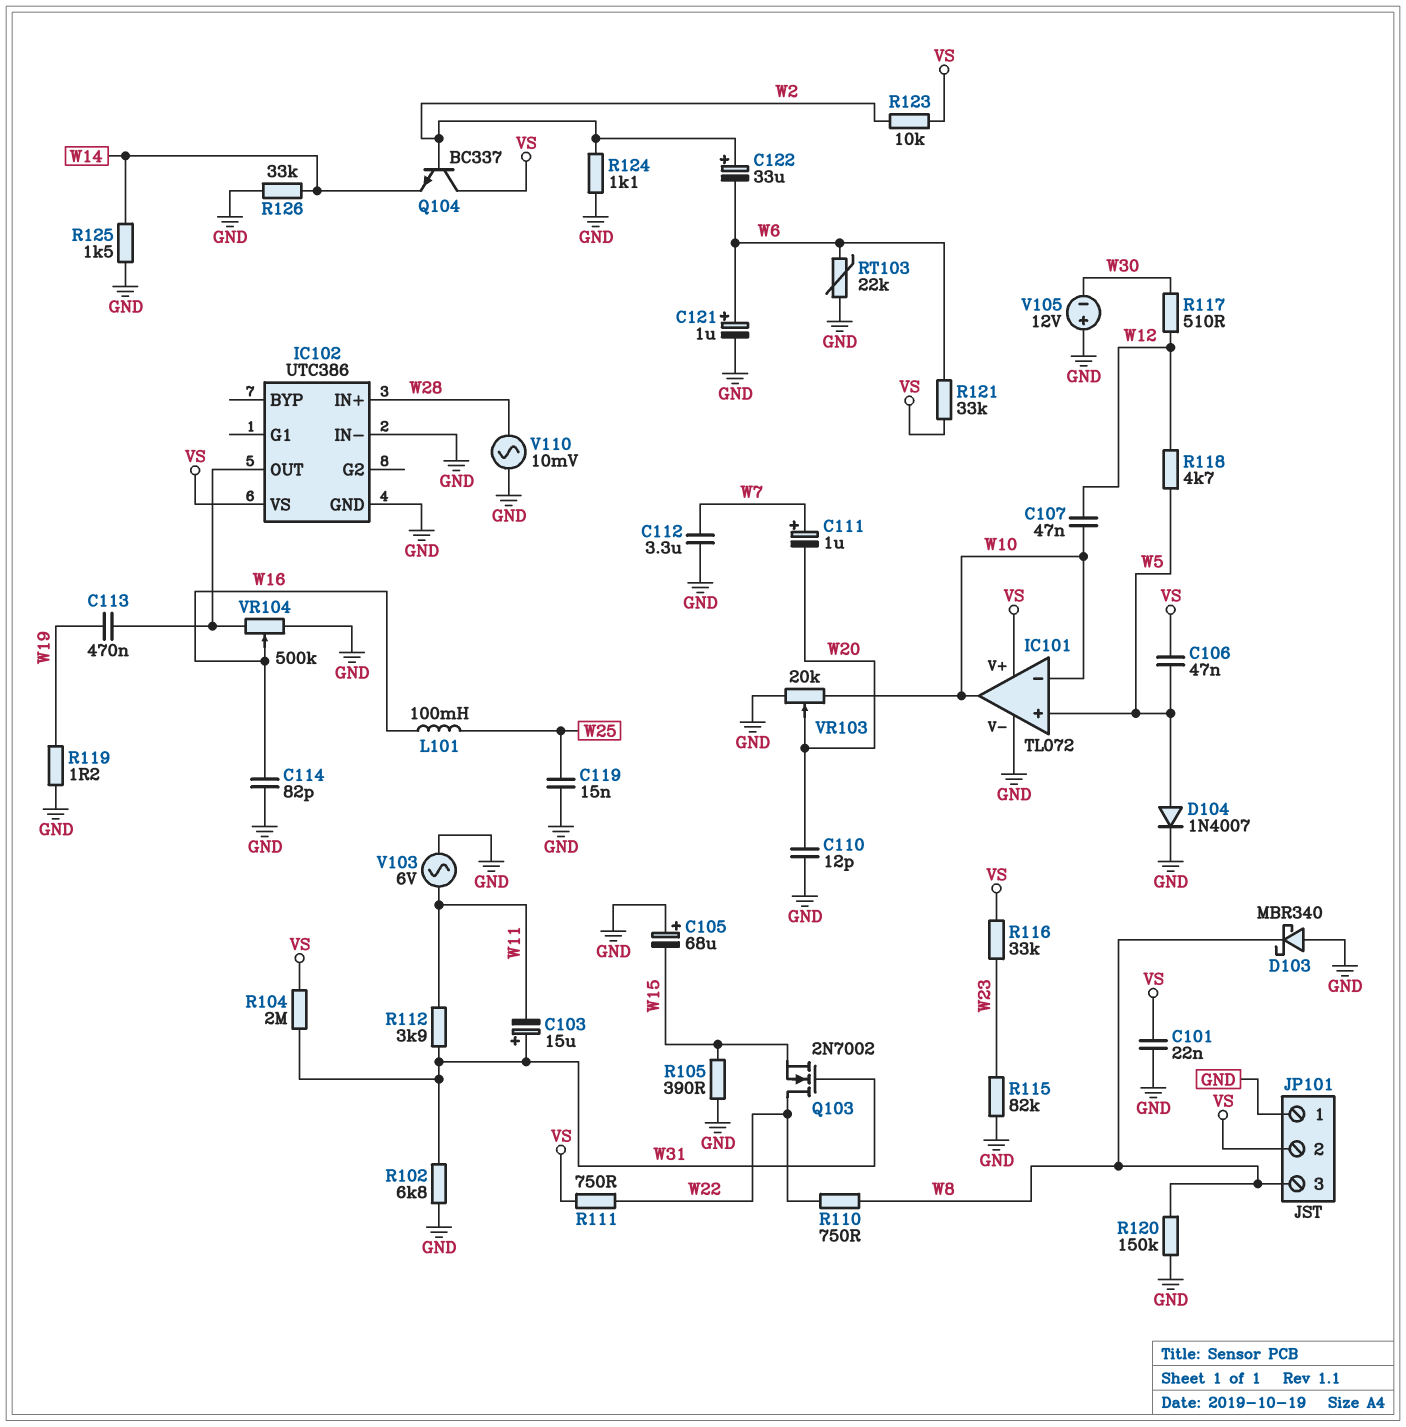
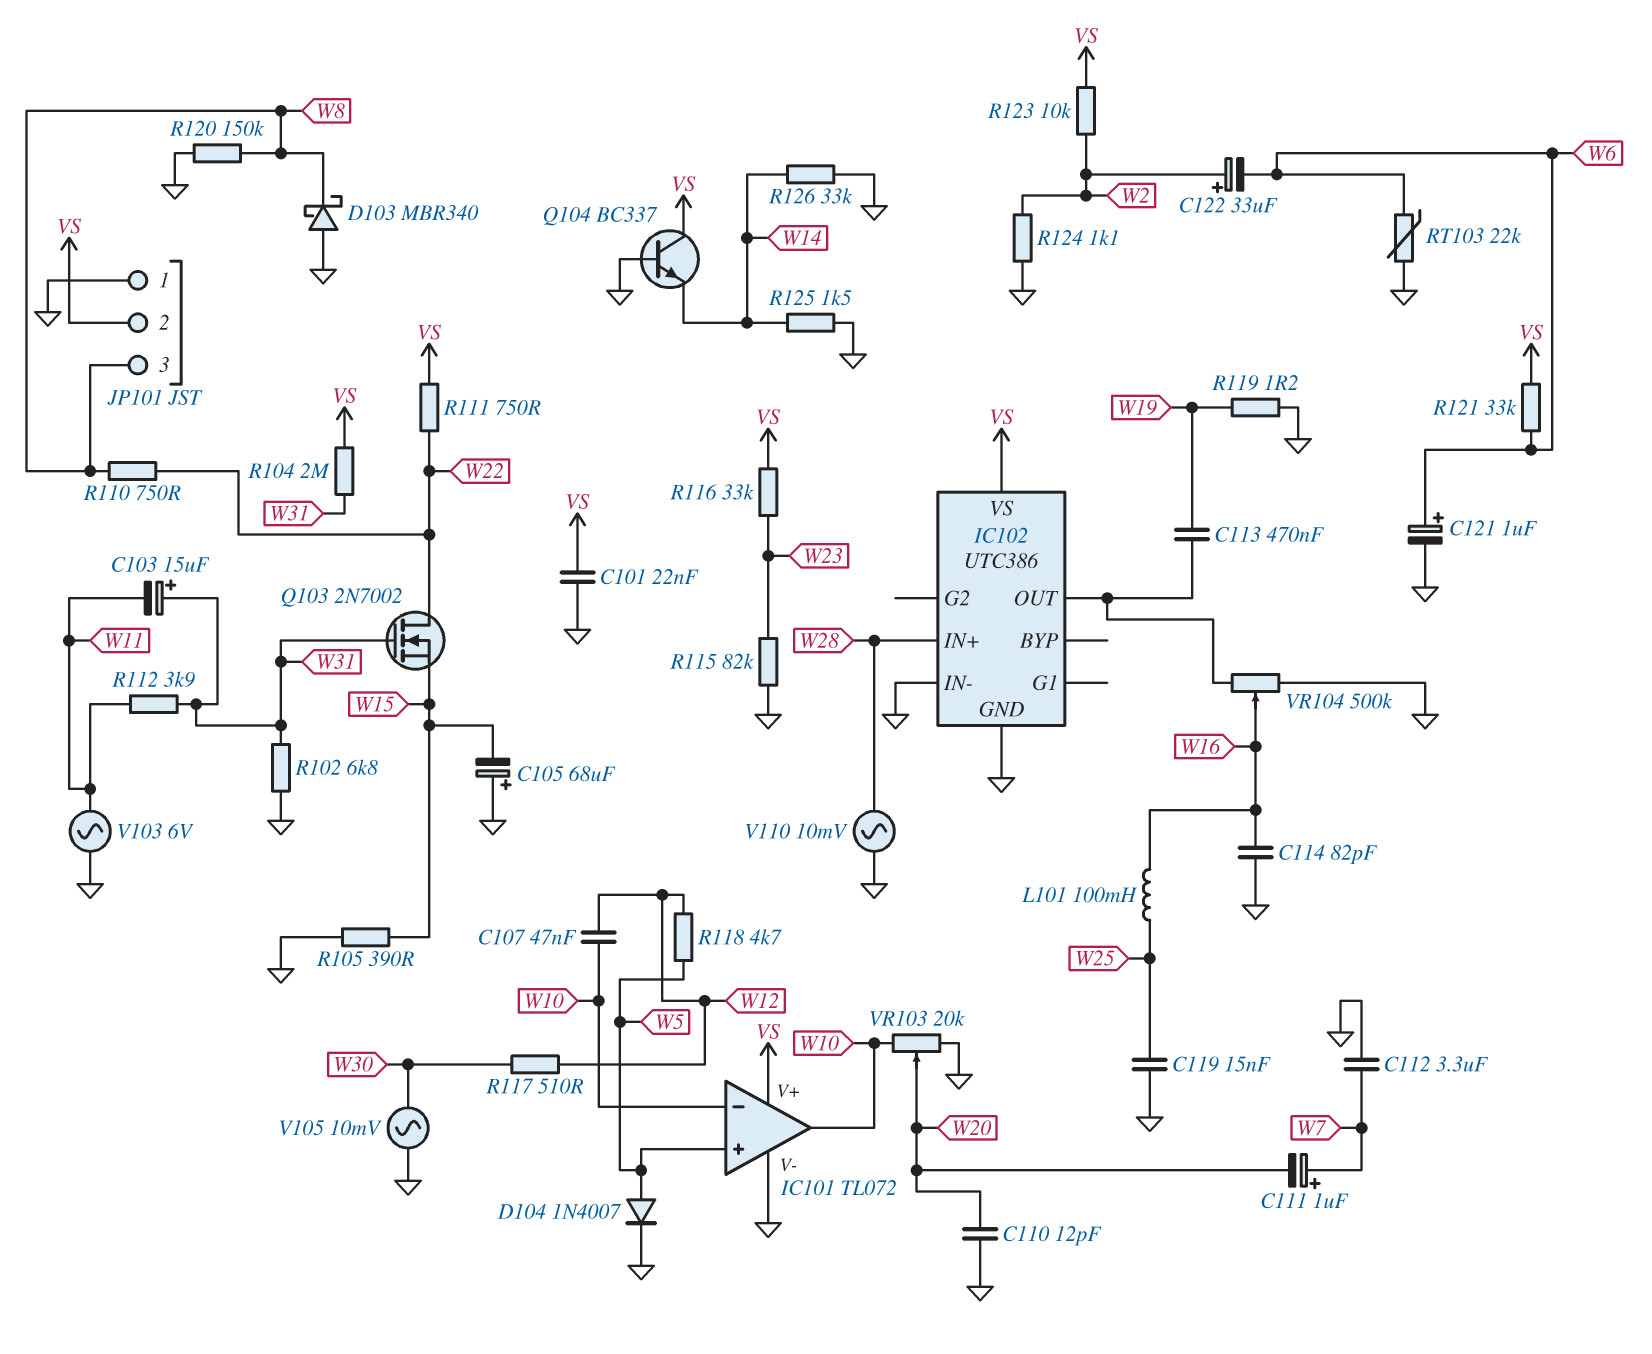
C106: 47nF (VS, W5) -> none
Q104: NPN BC337 (B W2, C VS, E W14) -> NPN BC337 (B GND, C VS, E W14)
V105: 12V (plus GND, minus W30) -> AC 10mV (GND, W30)

